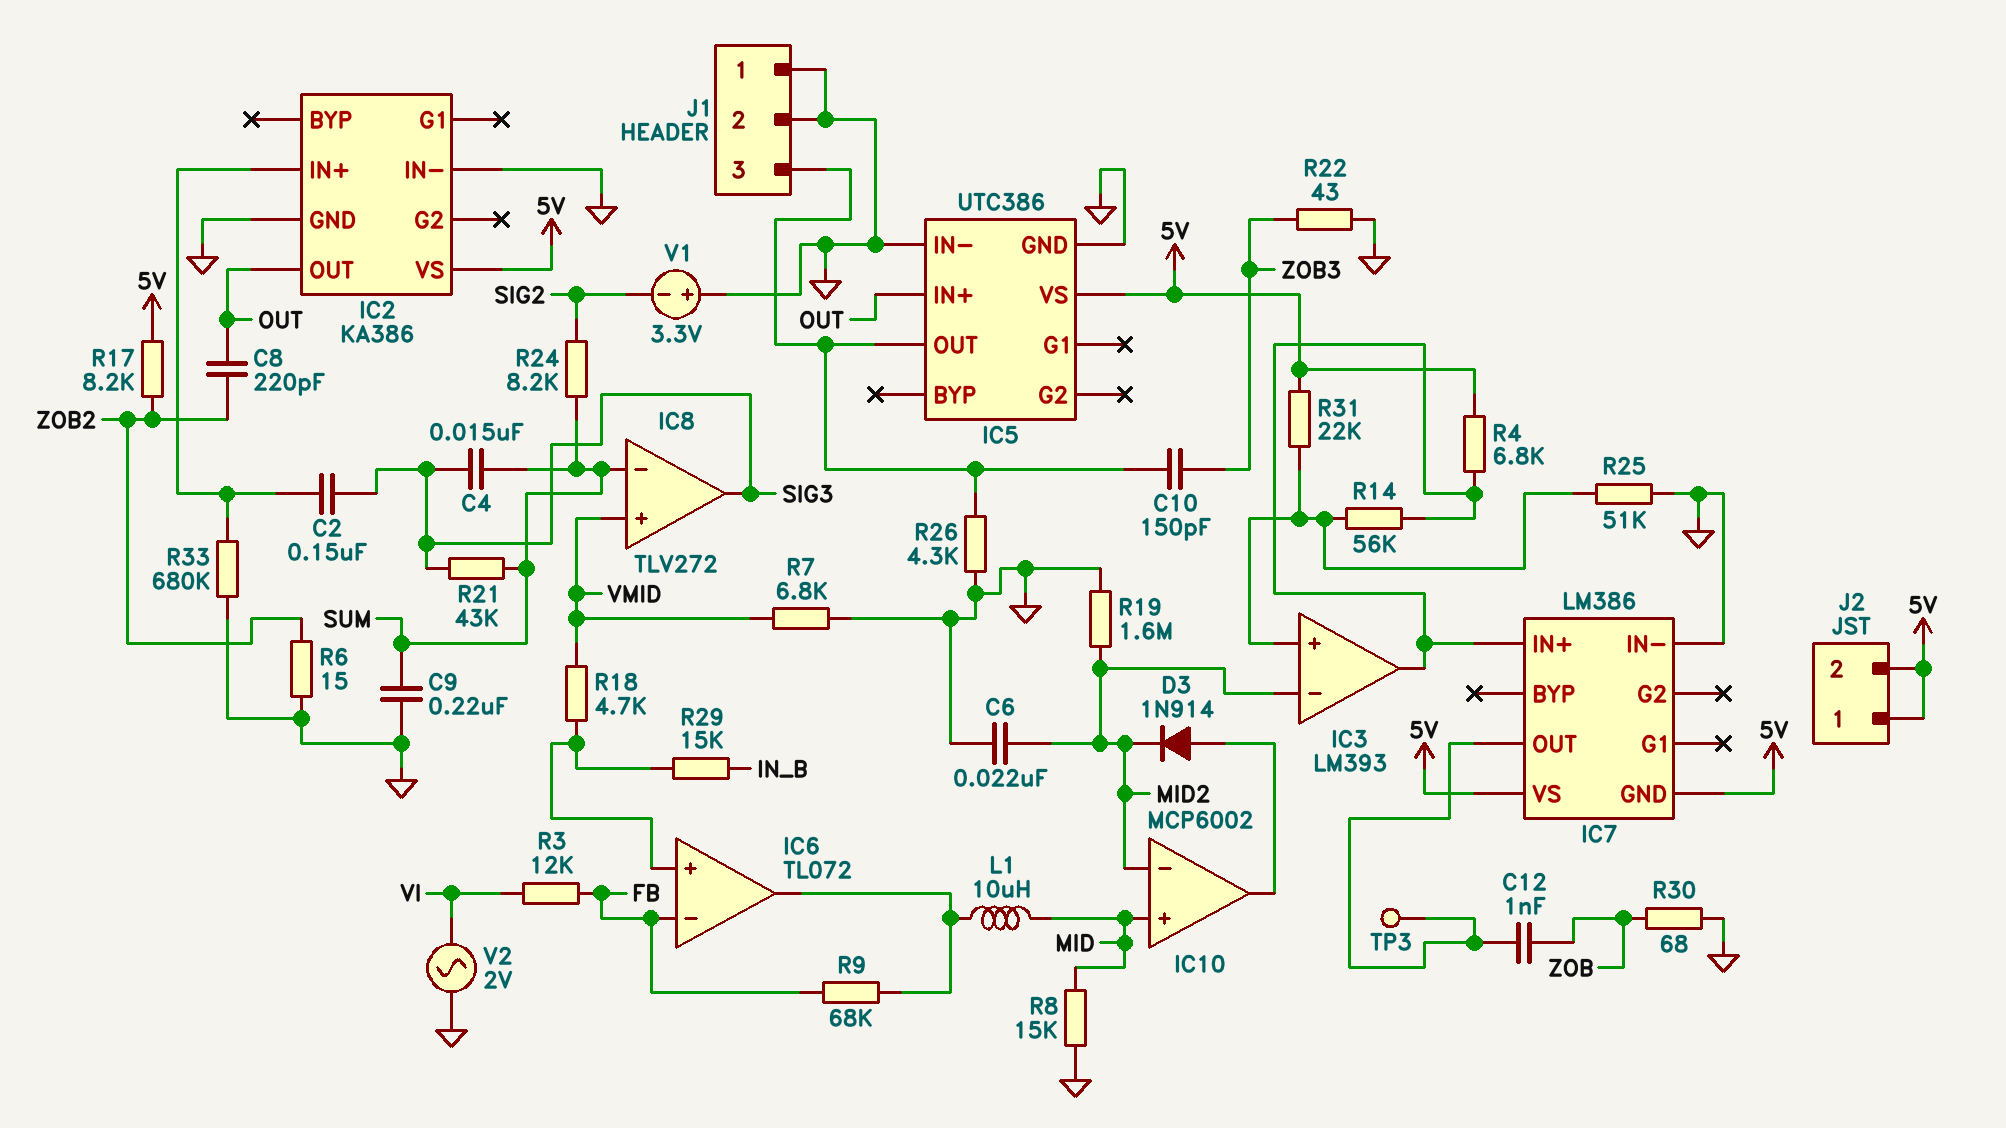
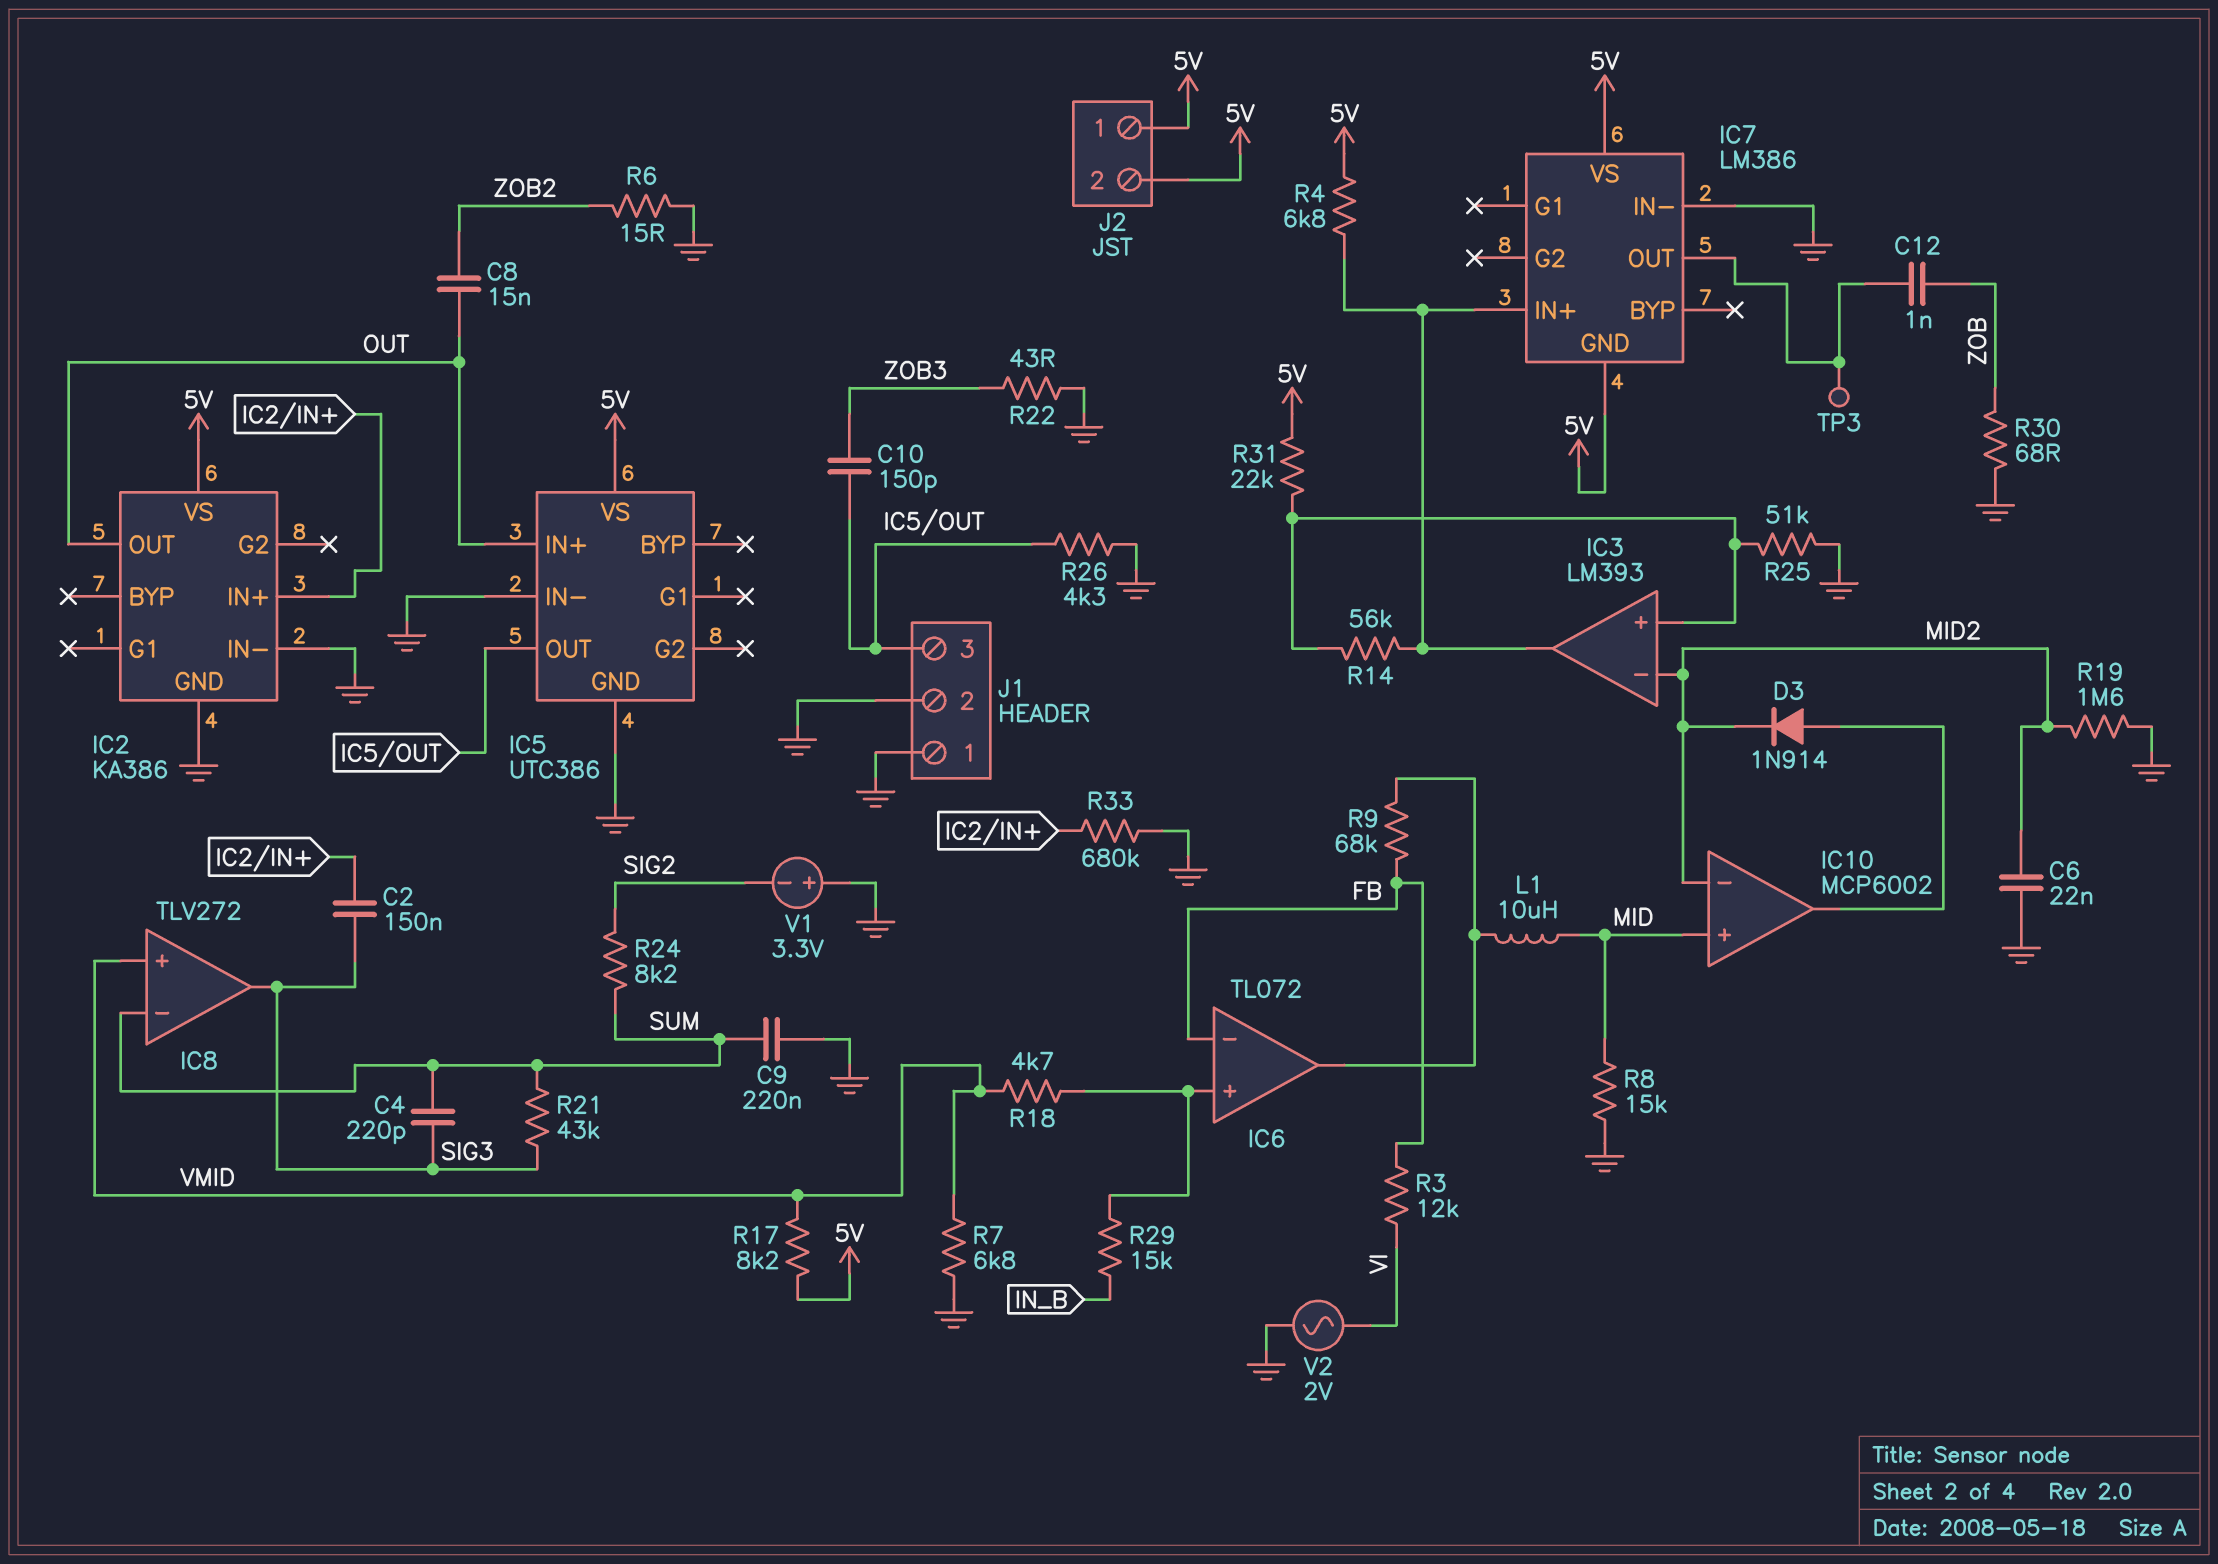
C4: 15nF (SIG3, SUM) -> 220pF (SIG3, SUM)
C8: 220pF (OUT, ZOB2) -> 15nF (OUT, ZOB2)
R17: 8.2k (5V, ZOB2) -> 8.2k (5V, VMID)

